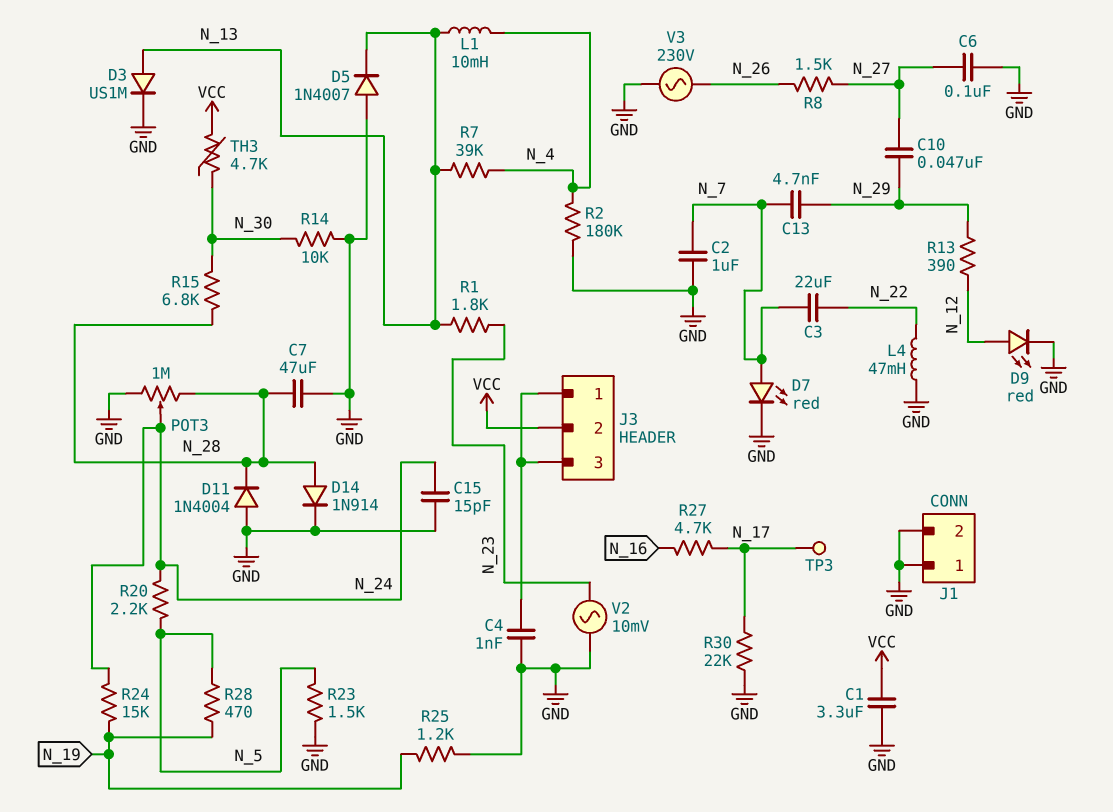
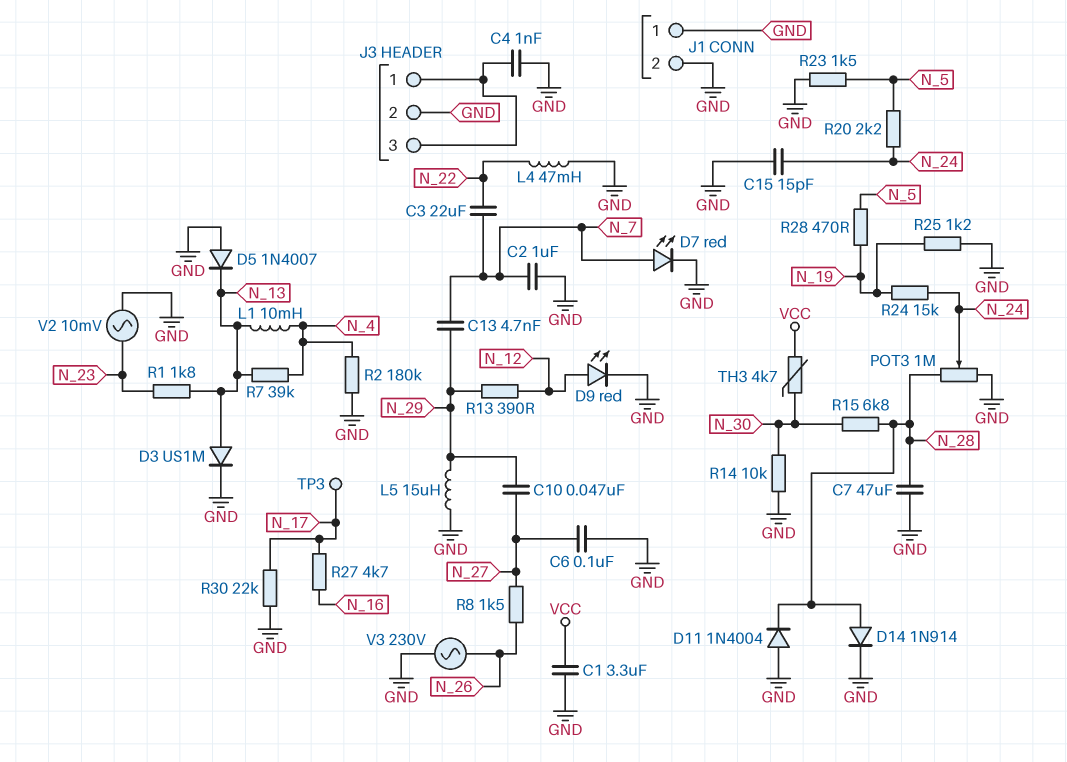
J3 pin 2: VCC -> GND
L5: none -> 15uH (GND, N_29)

